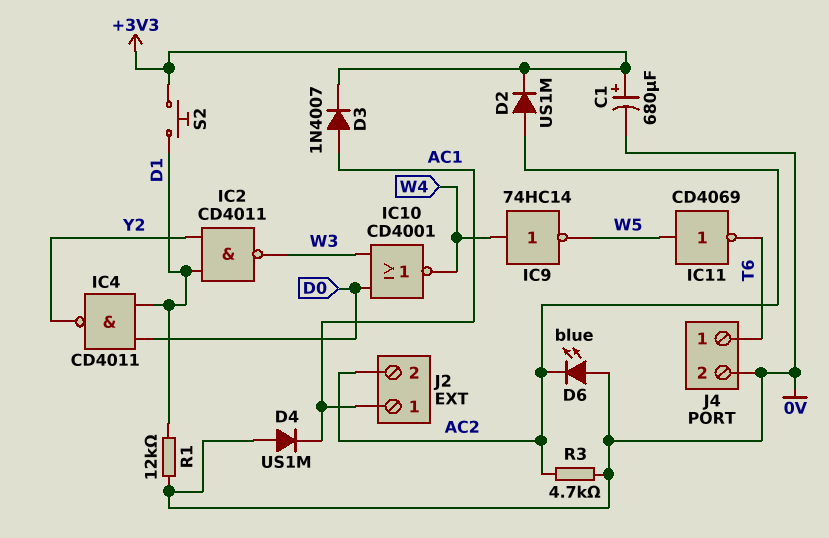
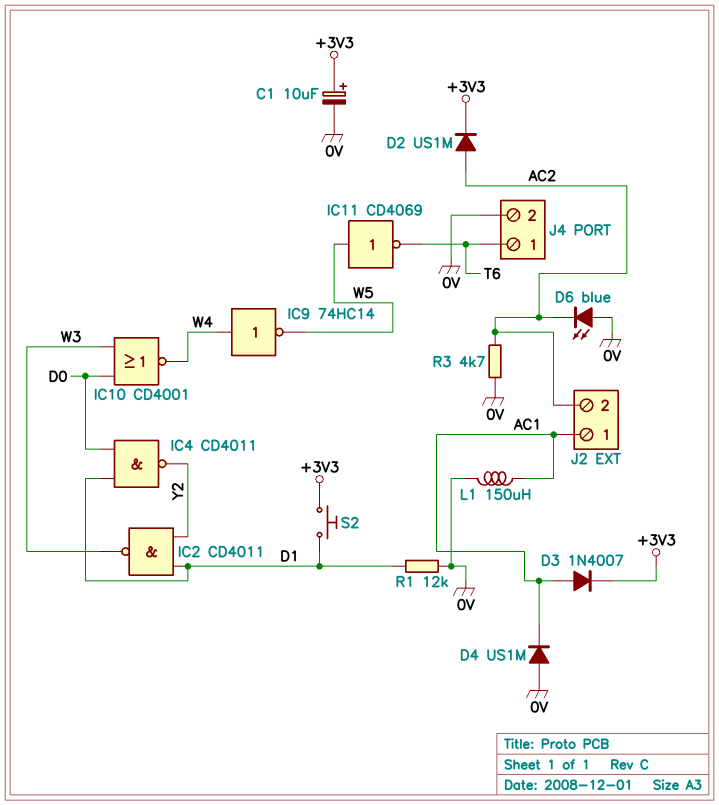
C1: 680uF (plus +3V3, minus 0V) -> 10uF (plus +3V3, minus 0V)
L1: none -> 150uH (0V, AC1)

